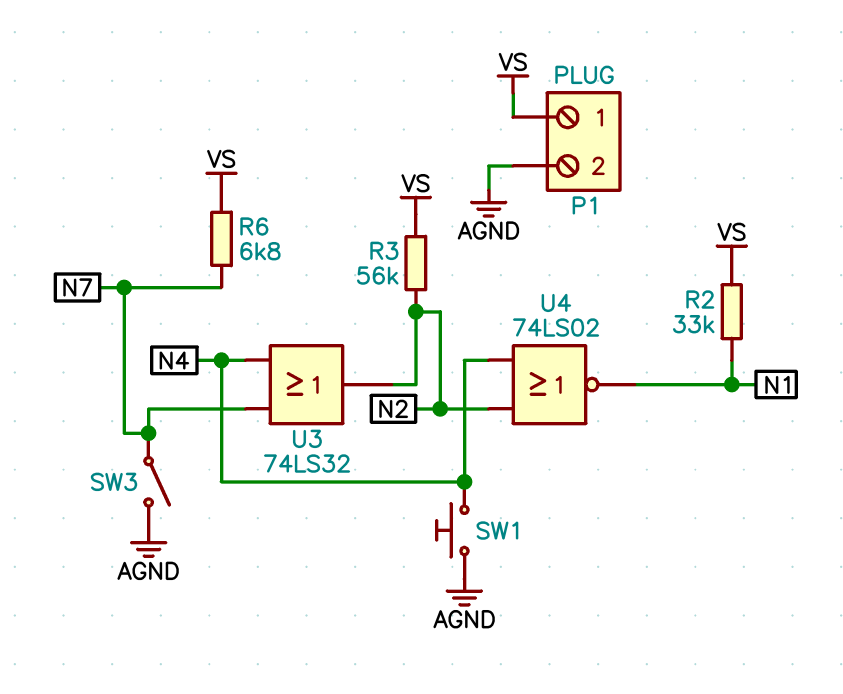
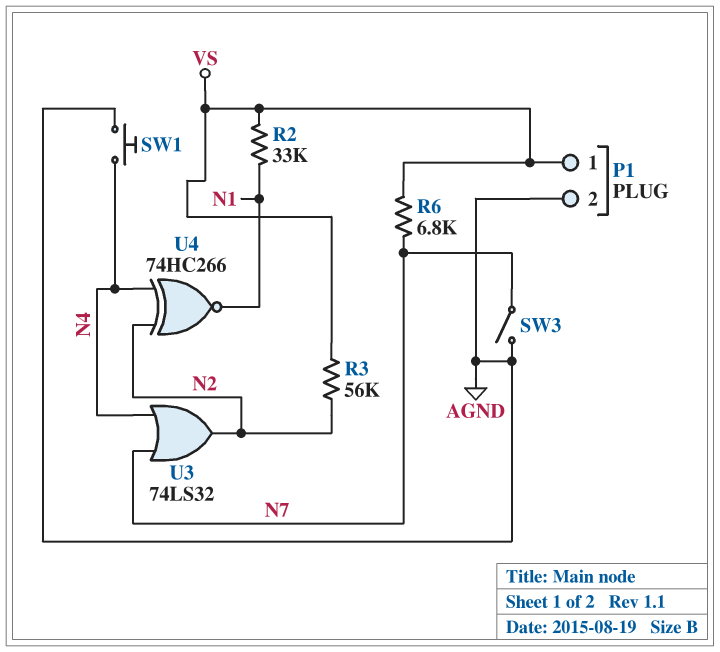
U4: NOR 74LS02 (in N2, in N4, out N1) -> XNOR 74HC266 (in N2, in N4, out N1)

